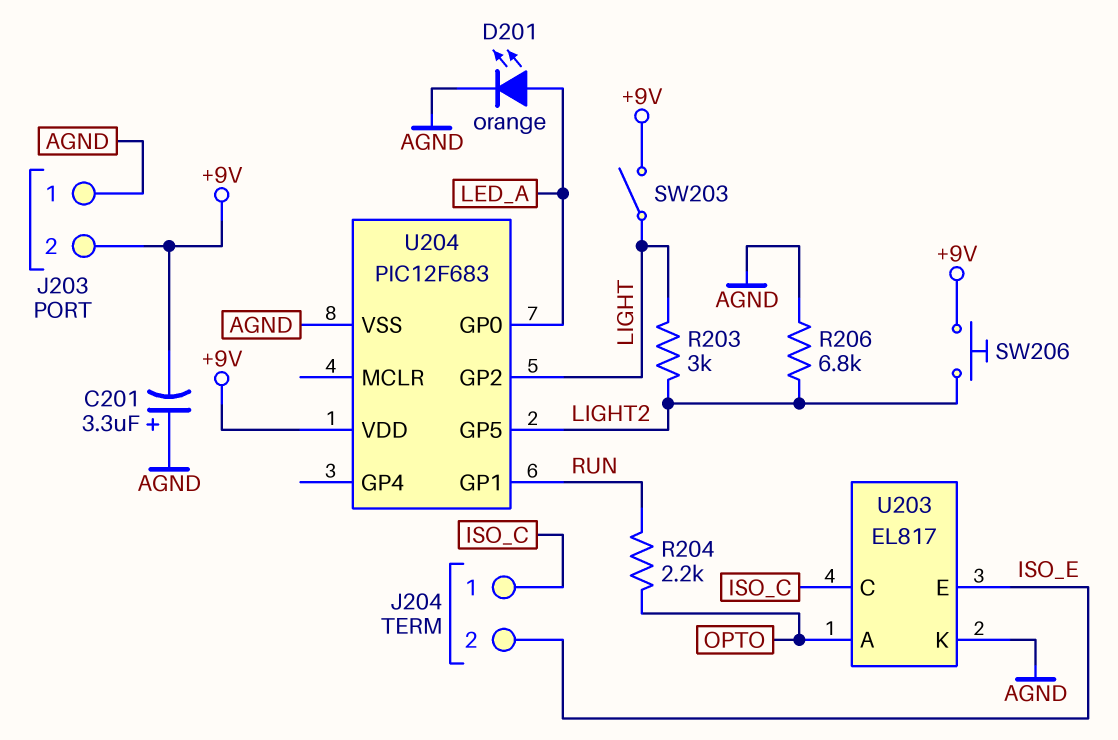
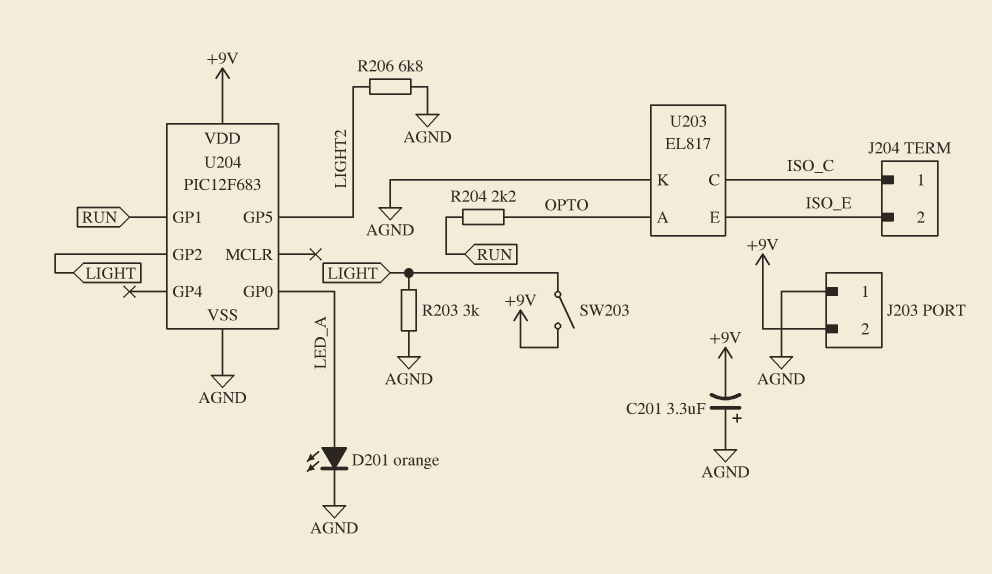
R203: 3k (LIGHT, LIGHT2) -> 3k (AGND, LIGHT)
SW206: button (+9V, LIGHT2) -> none

